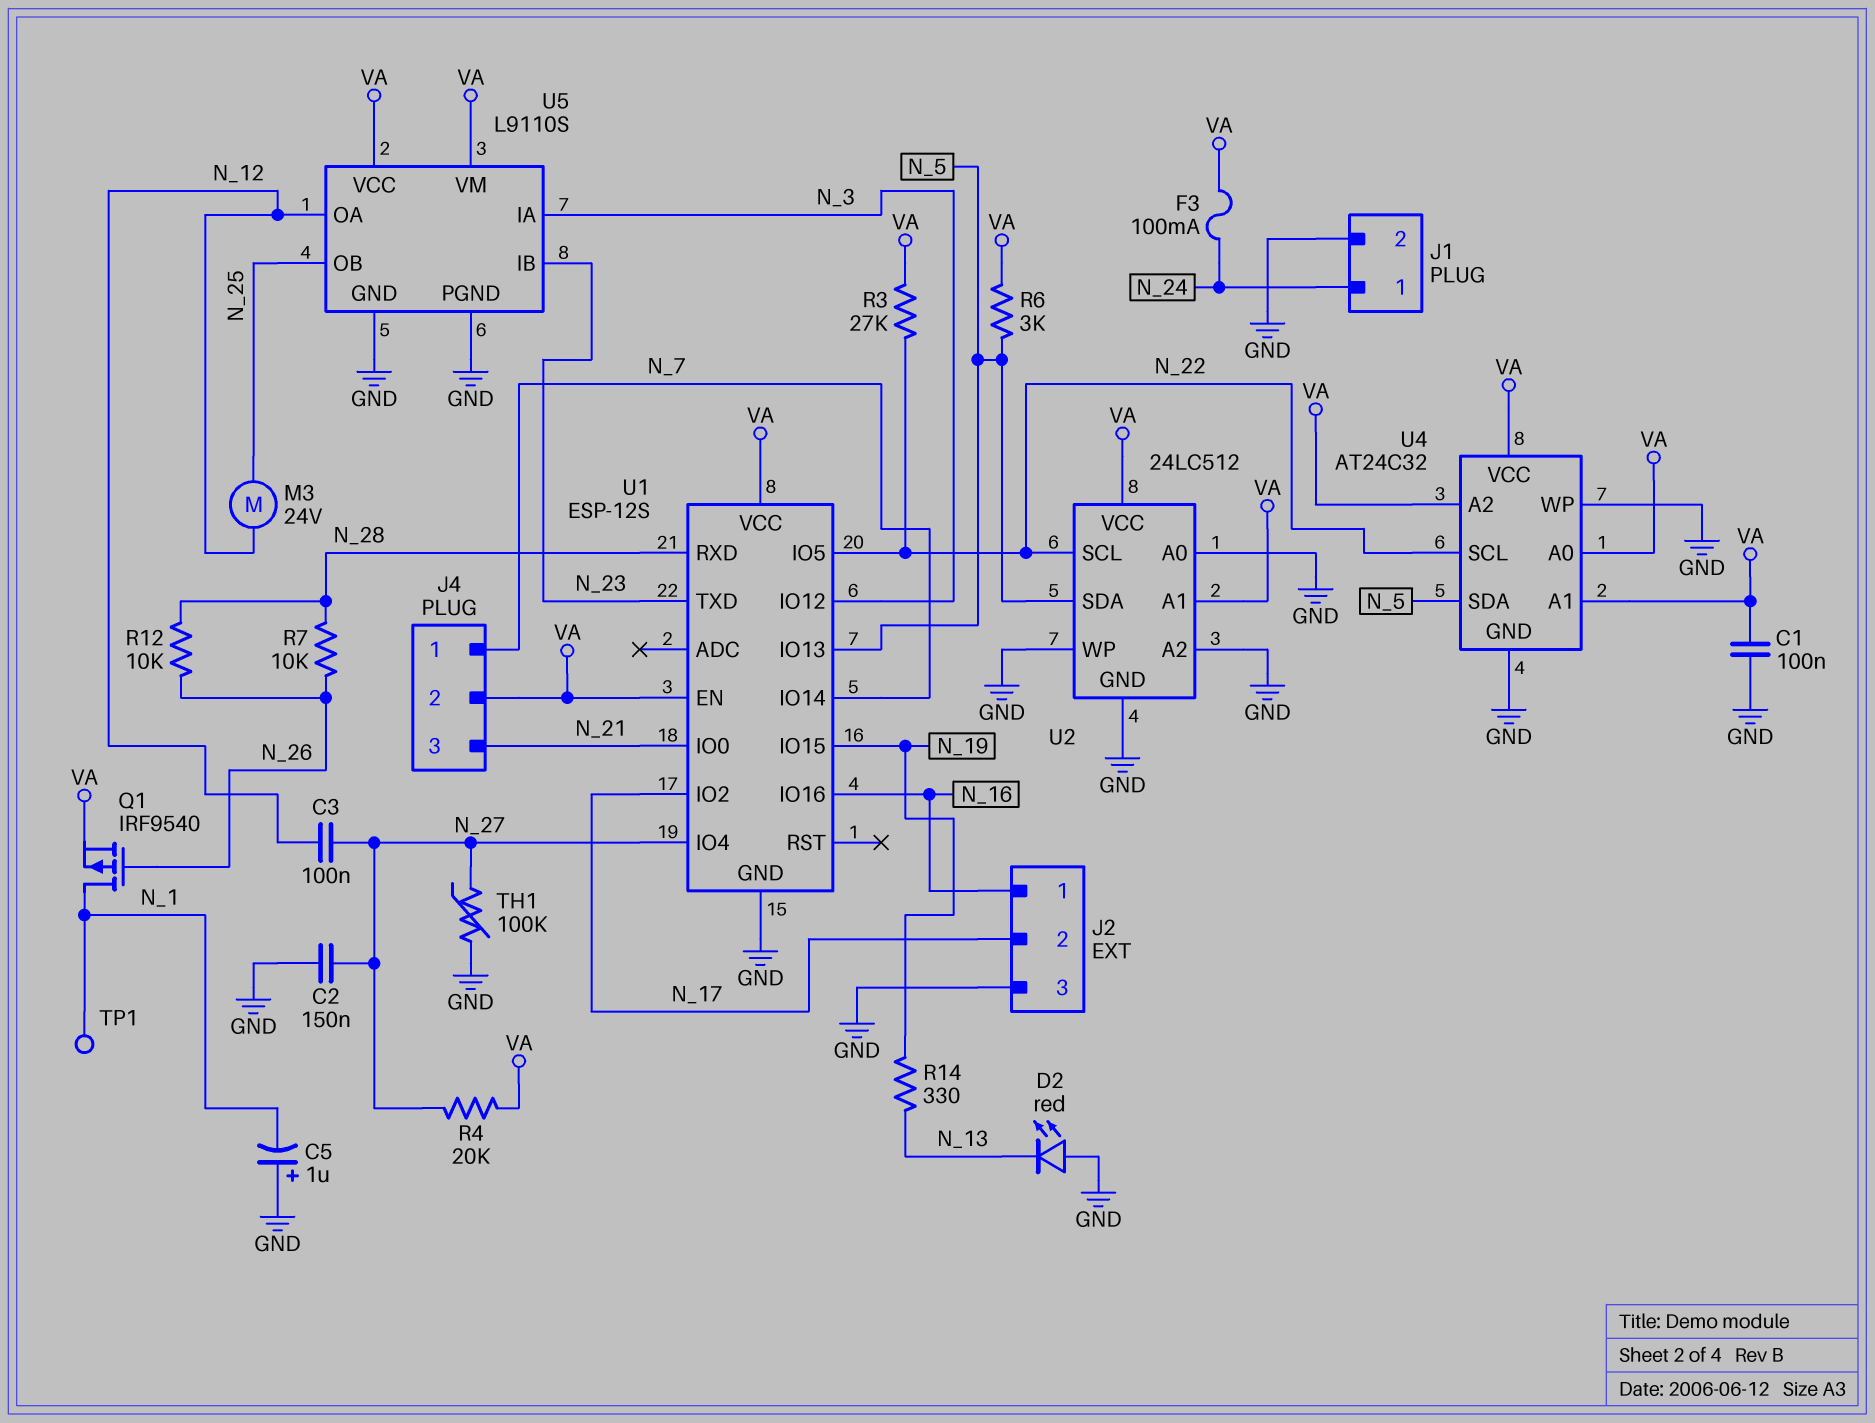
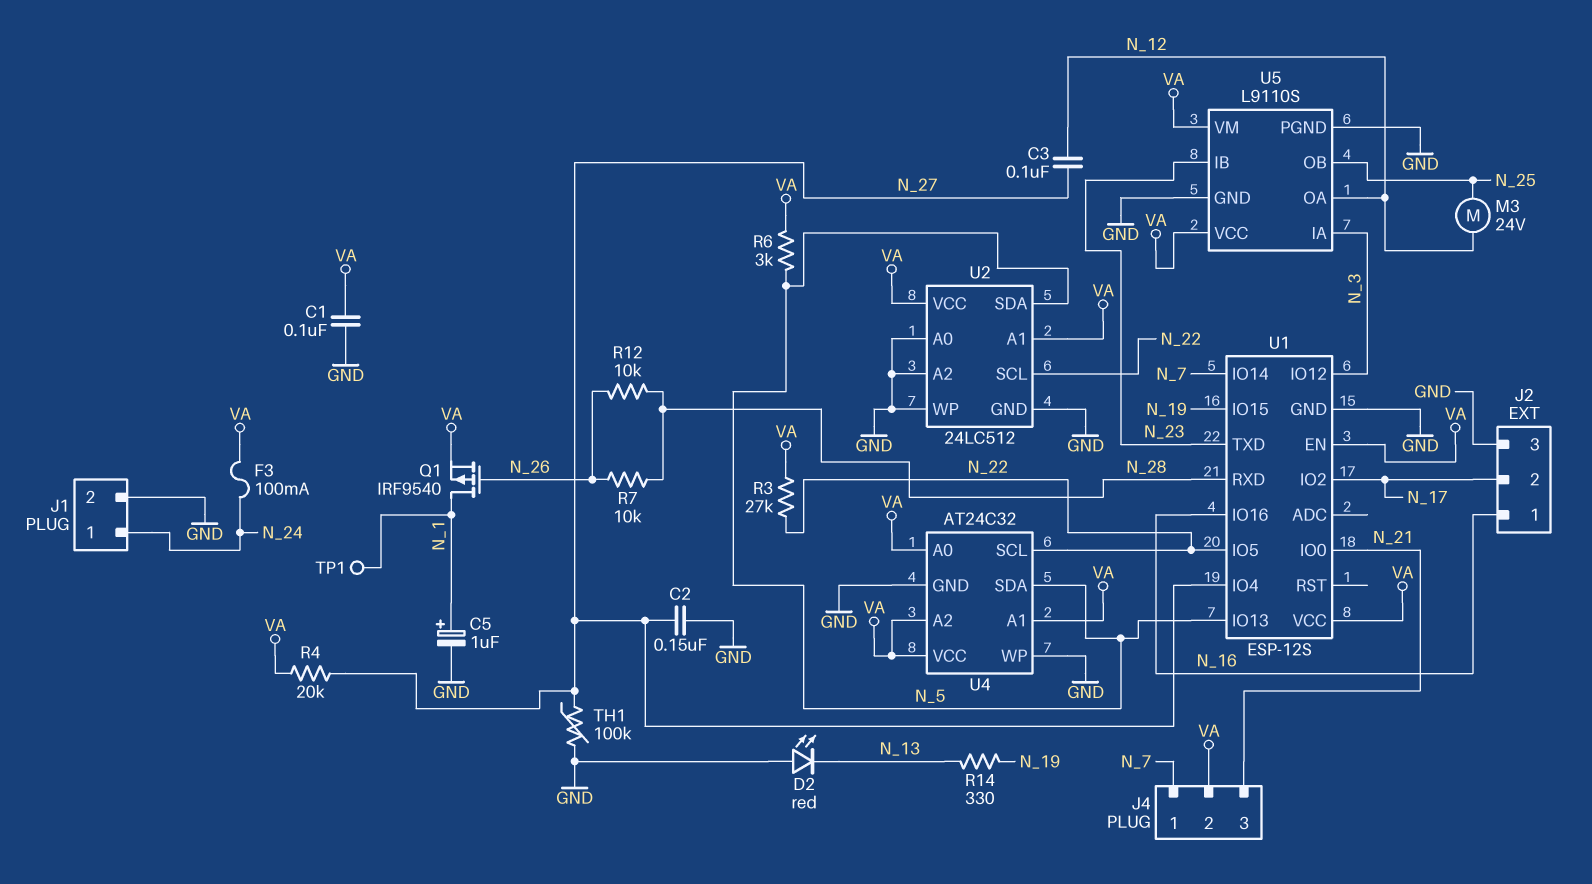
C5: 1uF (plus GND, minus N_1) -> 1uF (plus N_1, minus GND)

